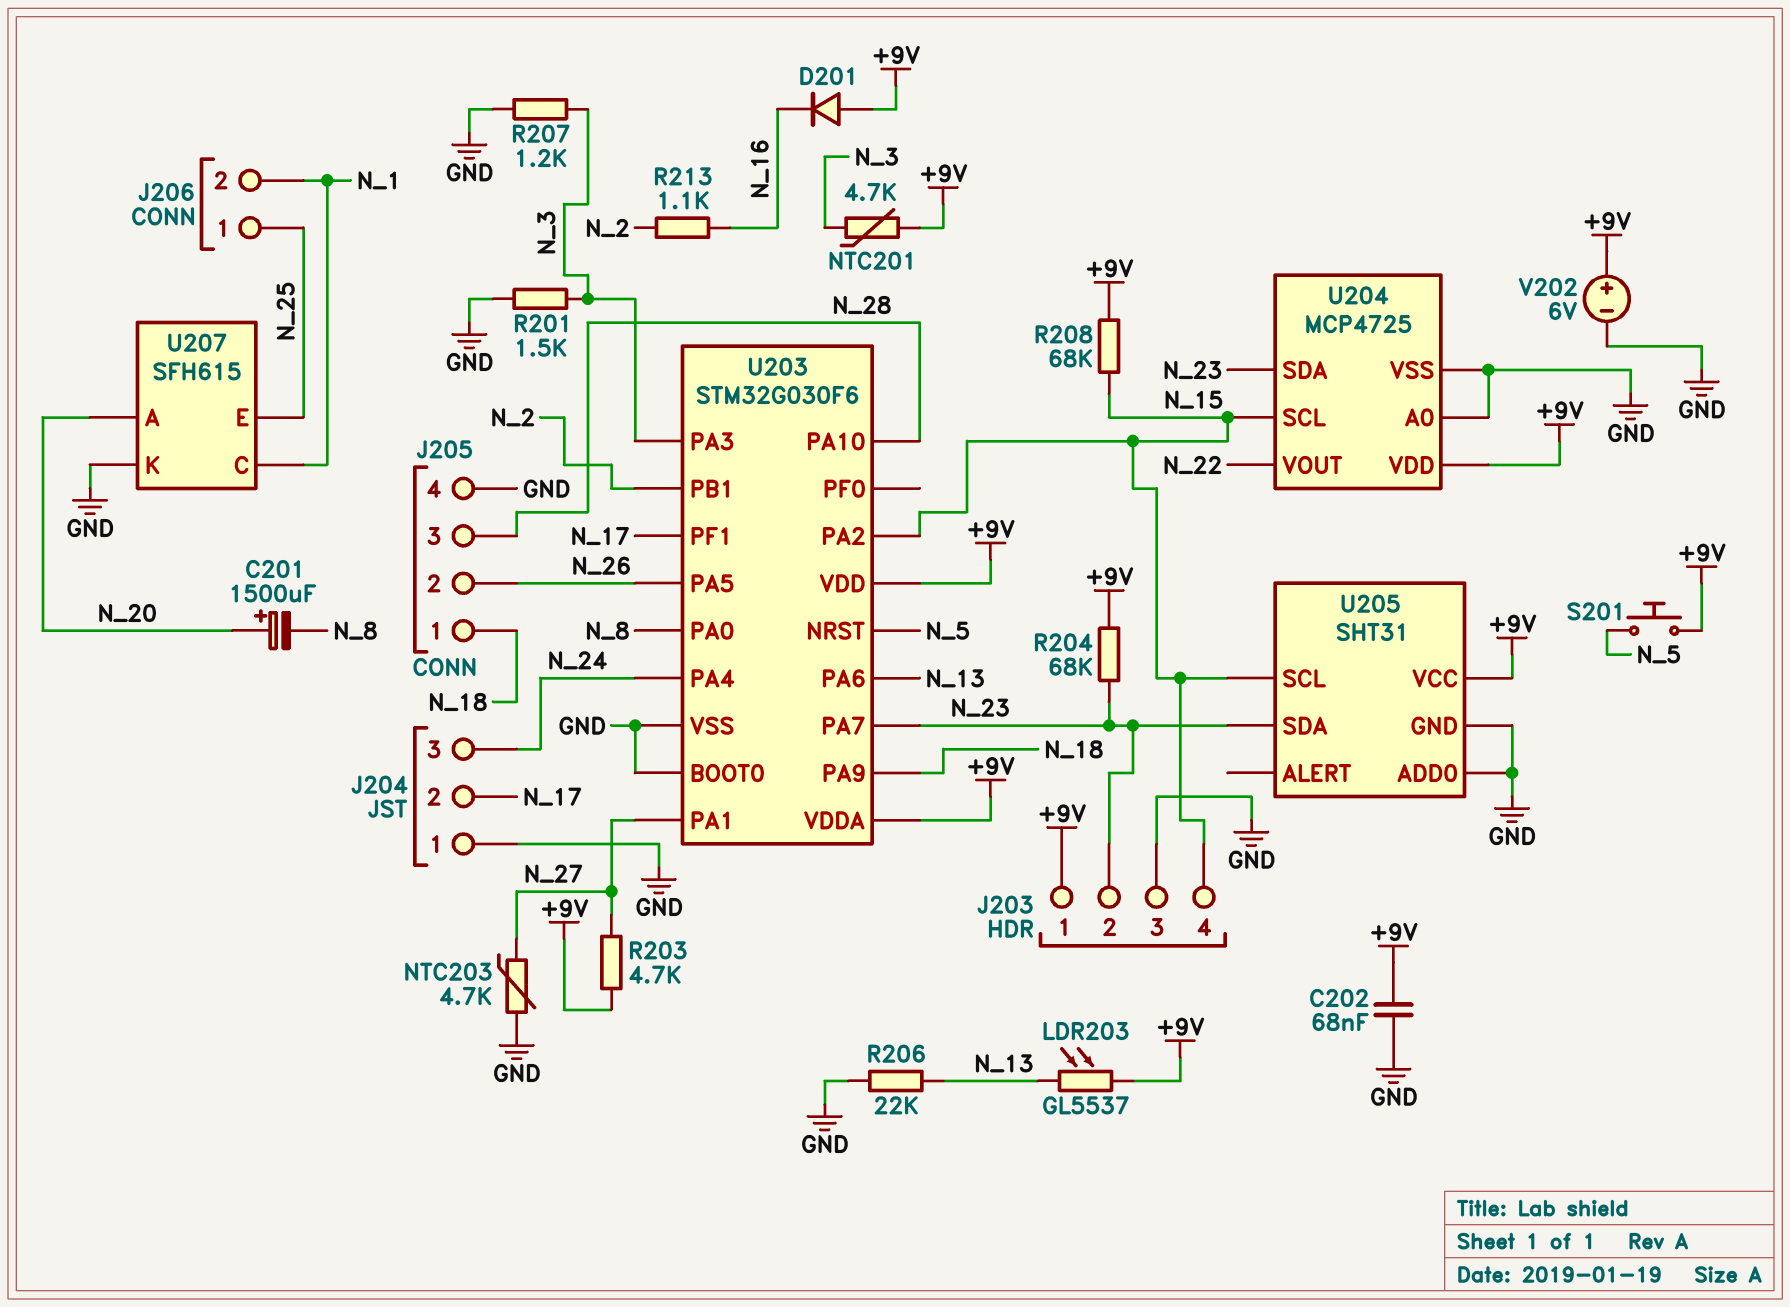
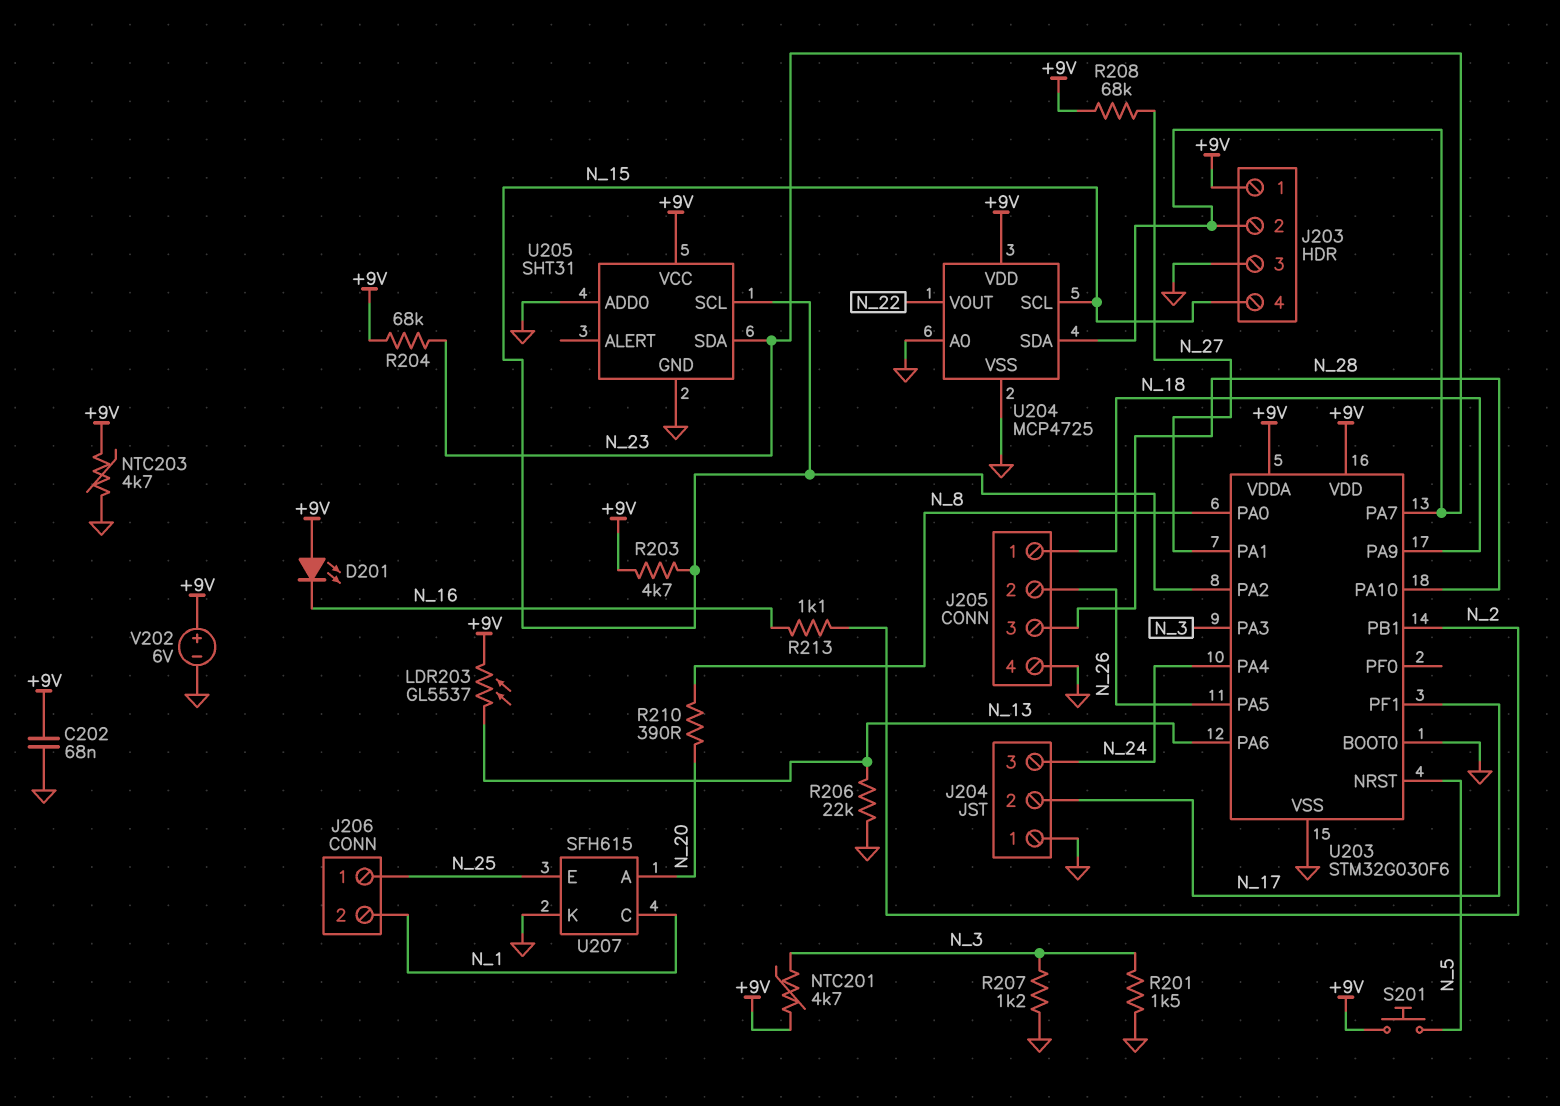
C201: 1500uF (plus N_20, minus N_8) -> none
D201: diode (A +9V, K N_16) -> LED (A +9V, K N_16)
NTC203: 4.7k (GND, N_27) -> 4.7k (+9V, GND)
R203: 4.7k (+9V, N_27) -> 4.7k (+9V, N_15)
R208: 68k (+9V, N_15) -> 68k (+9V, N_27)
R210: none -> 390 (N_8, N_20)

